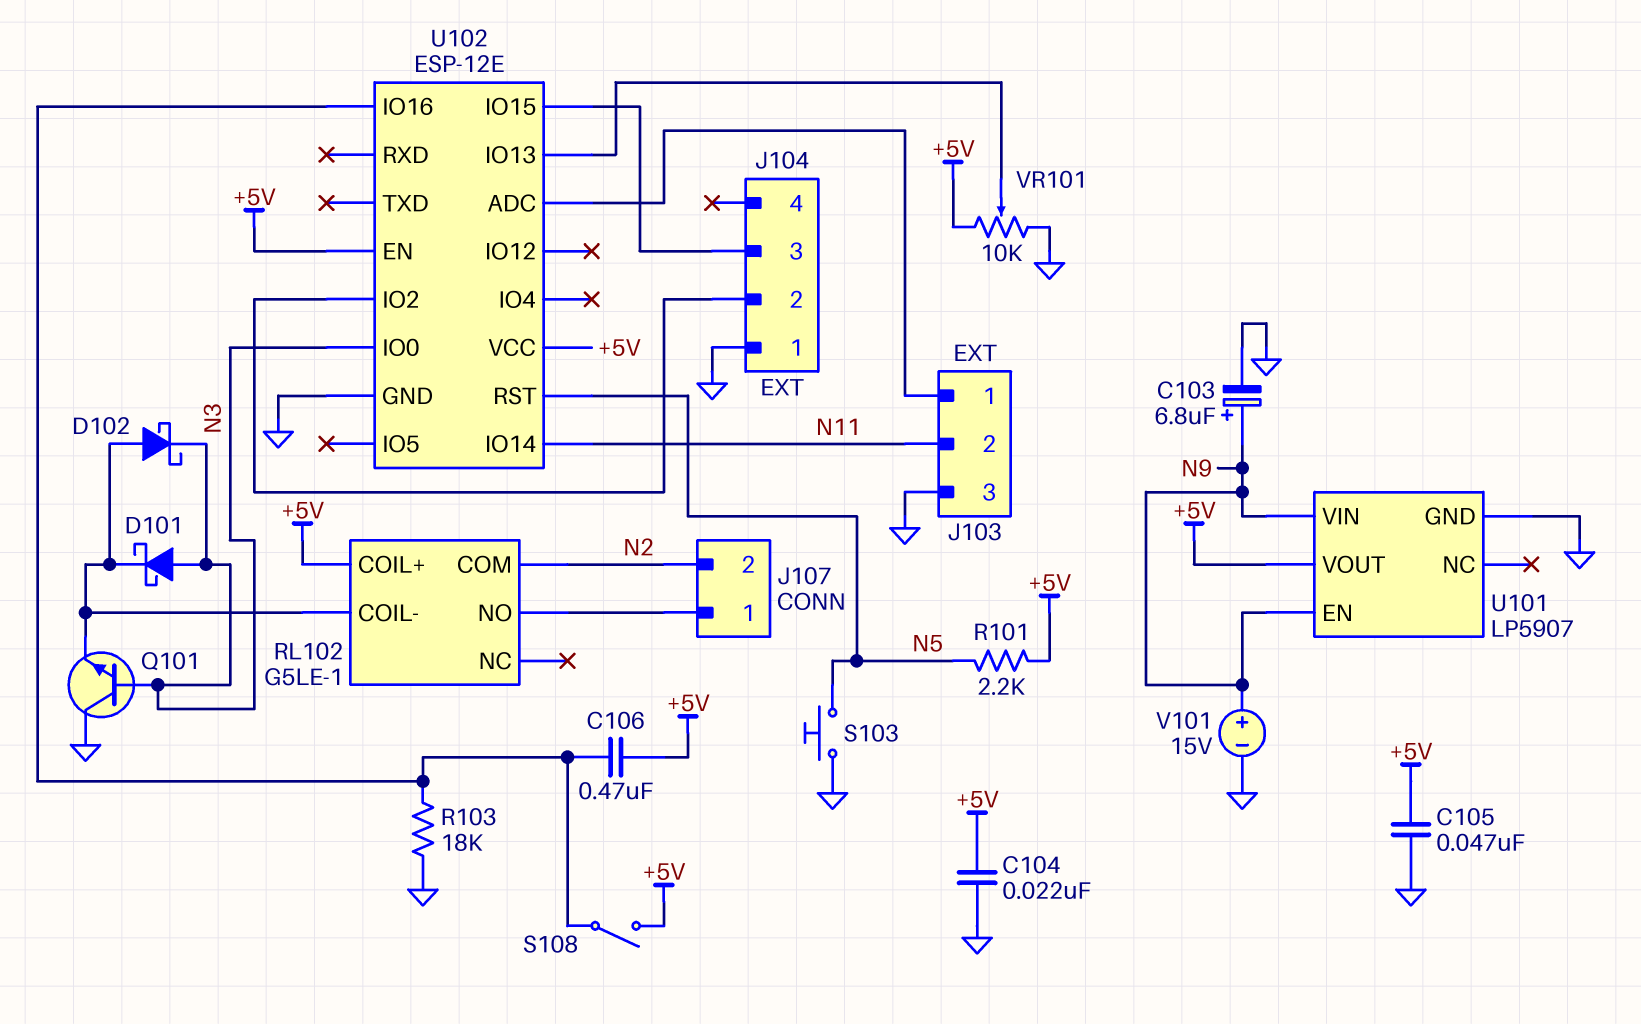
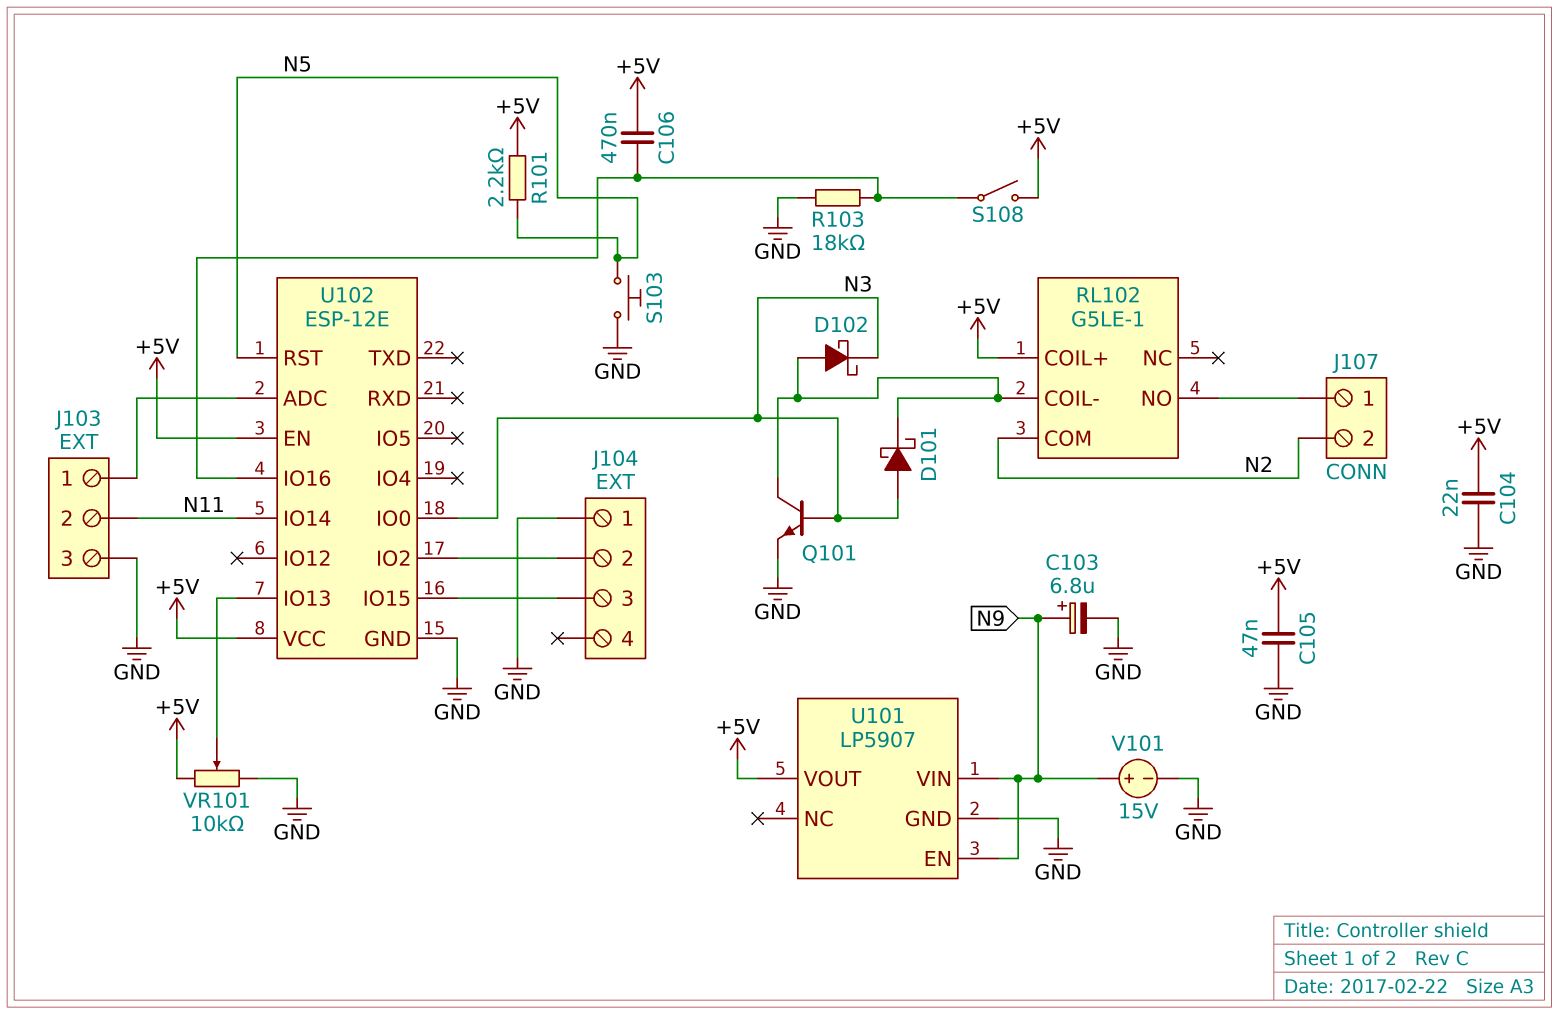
Q101: NPN (B N3, C GND, E RL102/COIL-) -> NPN (B N3, C RL102/COIL-, E GND)

